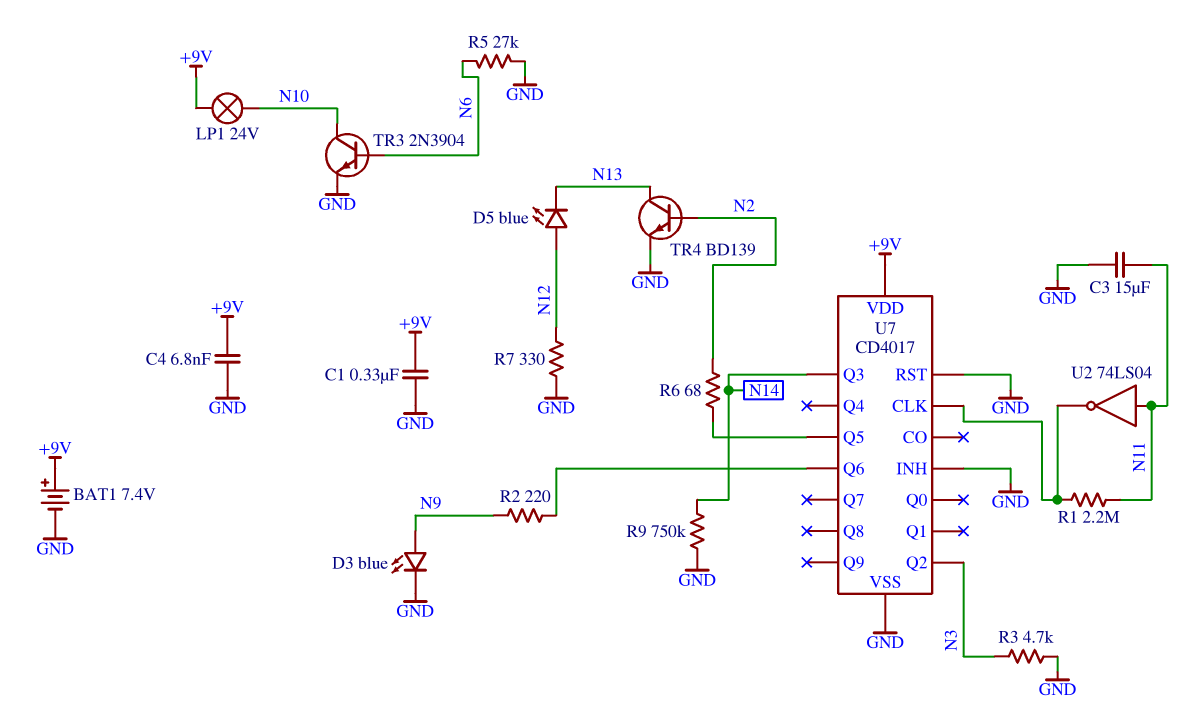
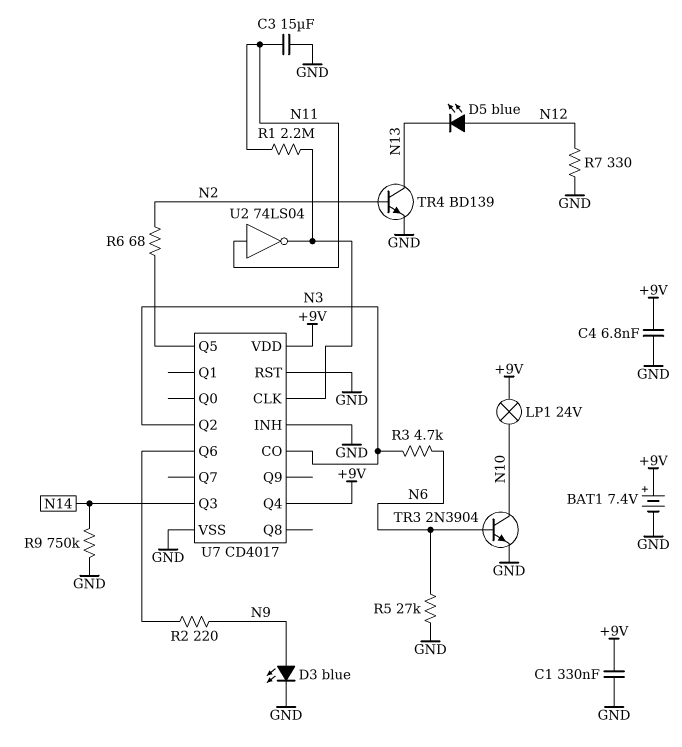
R3: 4.7k (GND, N3) -> 4.7k (N3, N6)
U7 pin CO: none -> N3
U7 pin Q4: none -> +9V

